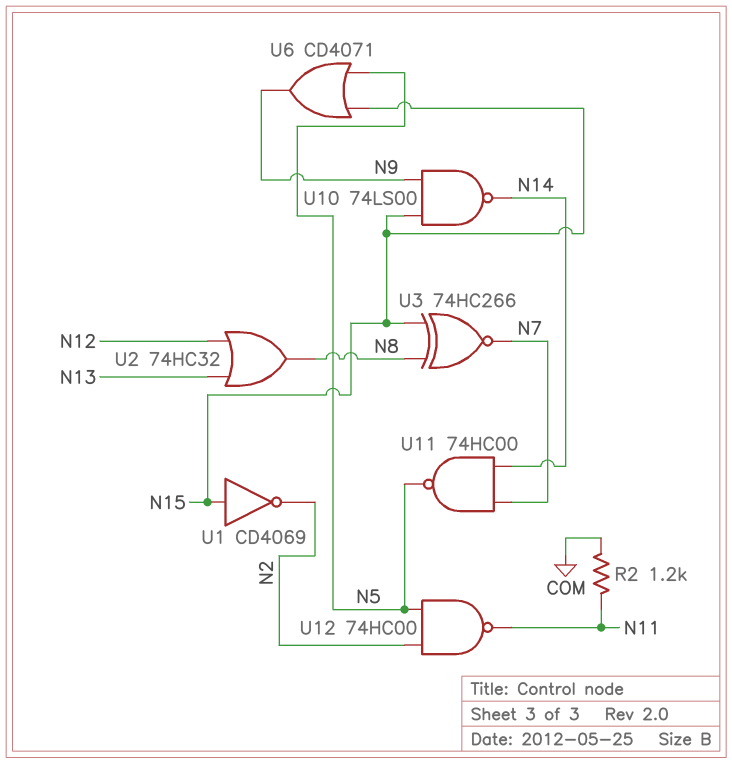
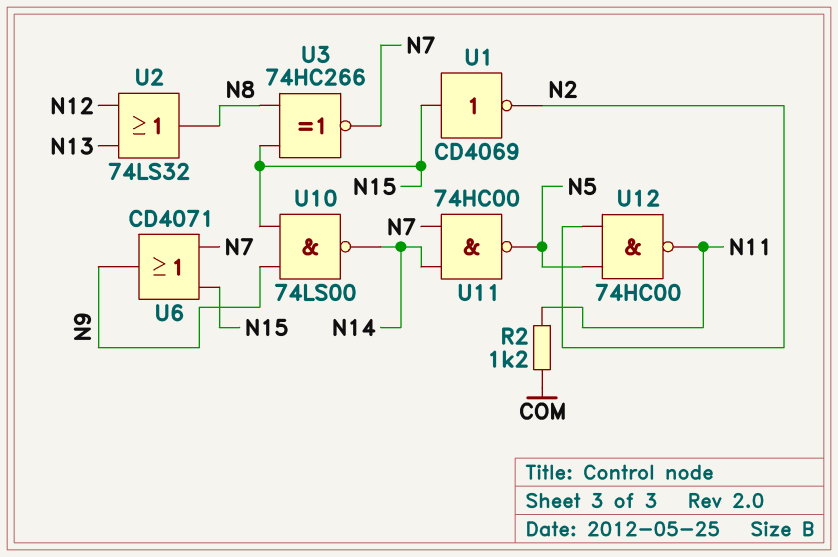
U2: OR 74HC32 (in N12, in N13, out N8) -> OR 74LS32 (in N12, in N13, out N8)
U6: OR CD4071 (in N5, in N15, out N9) -> OR CD4071 (in N7, in N15, out N9)

